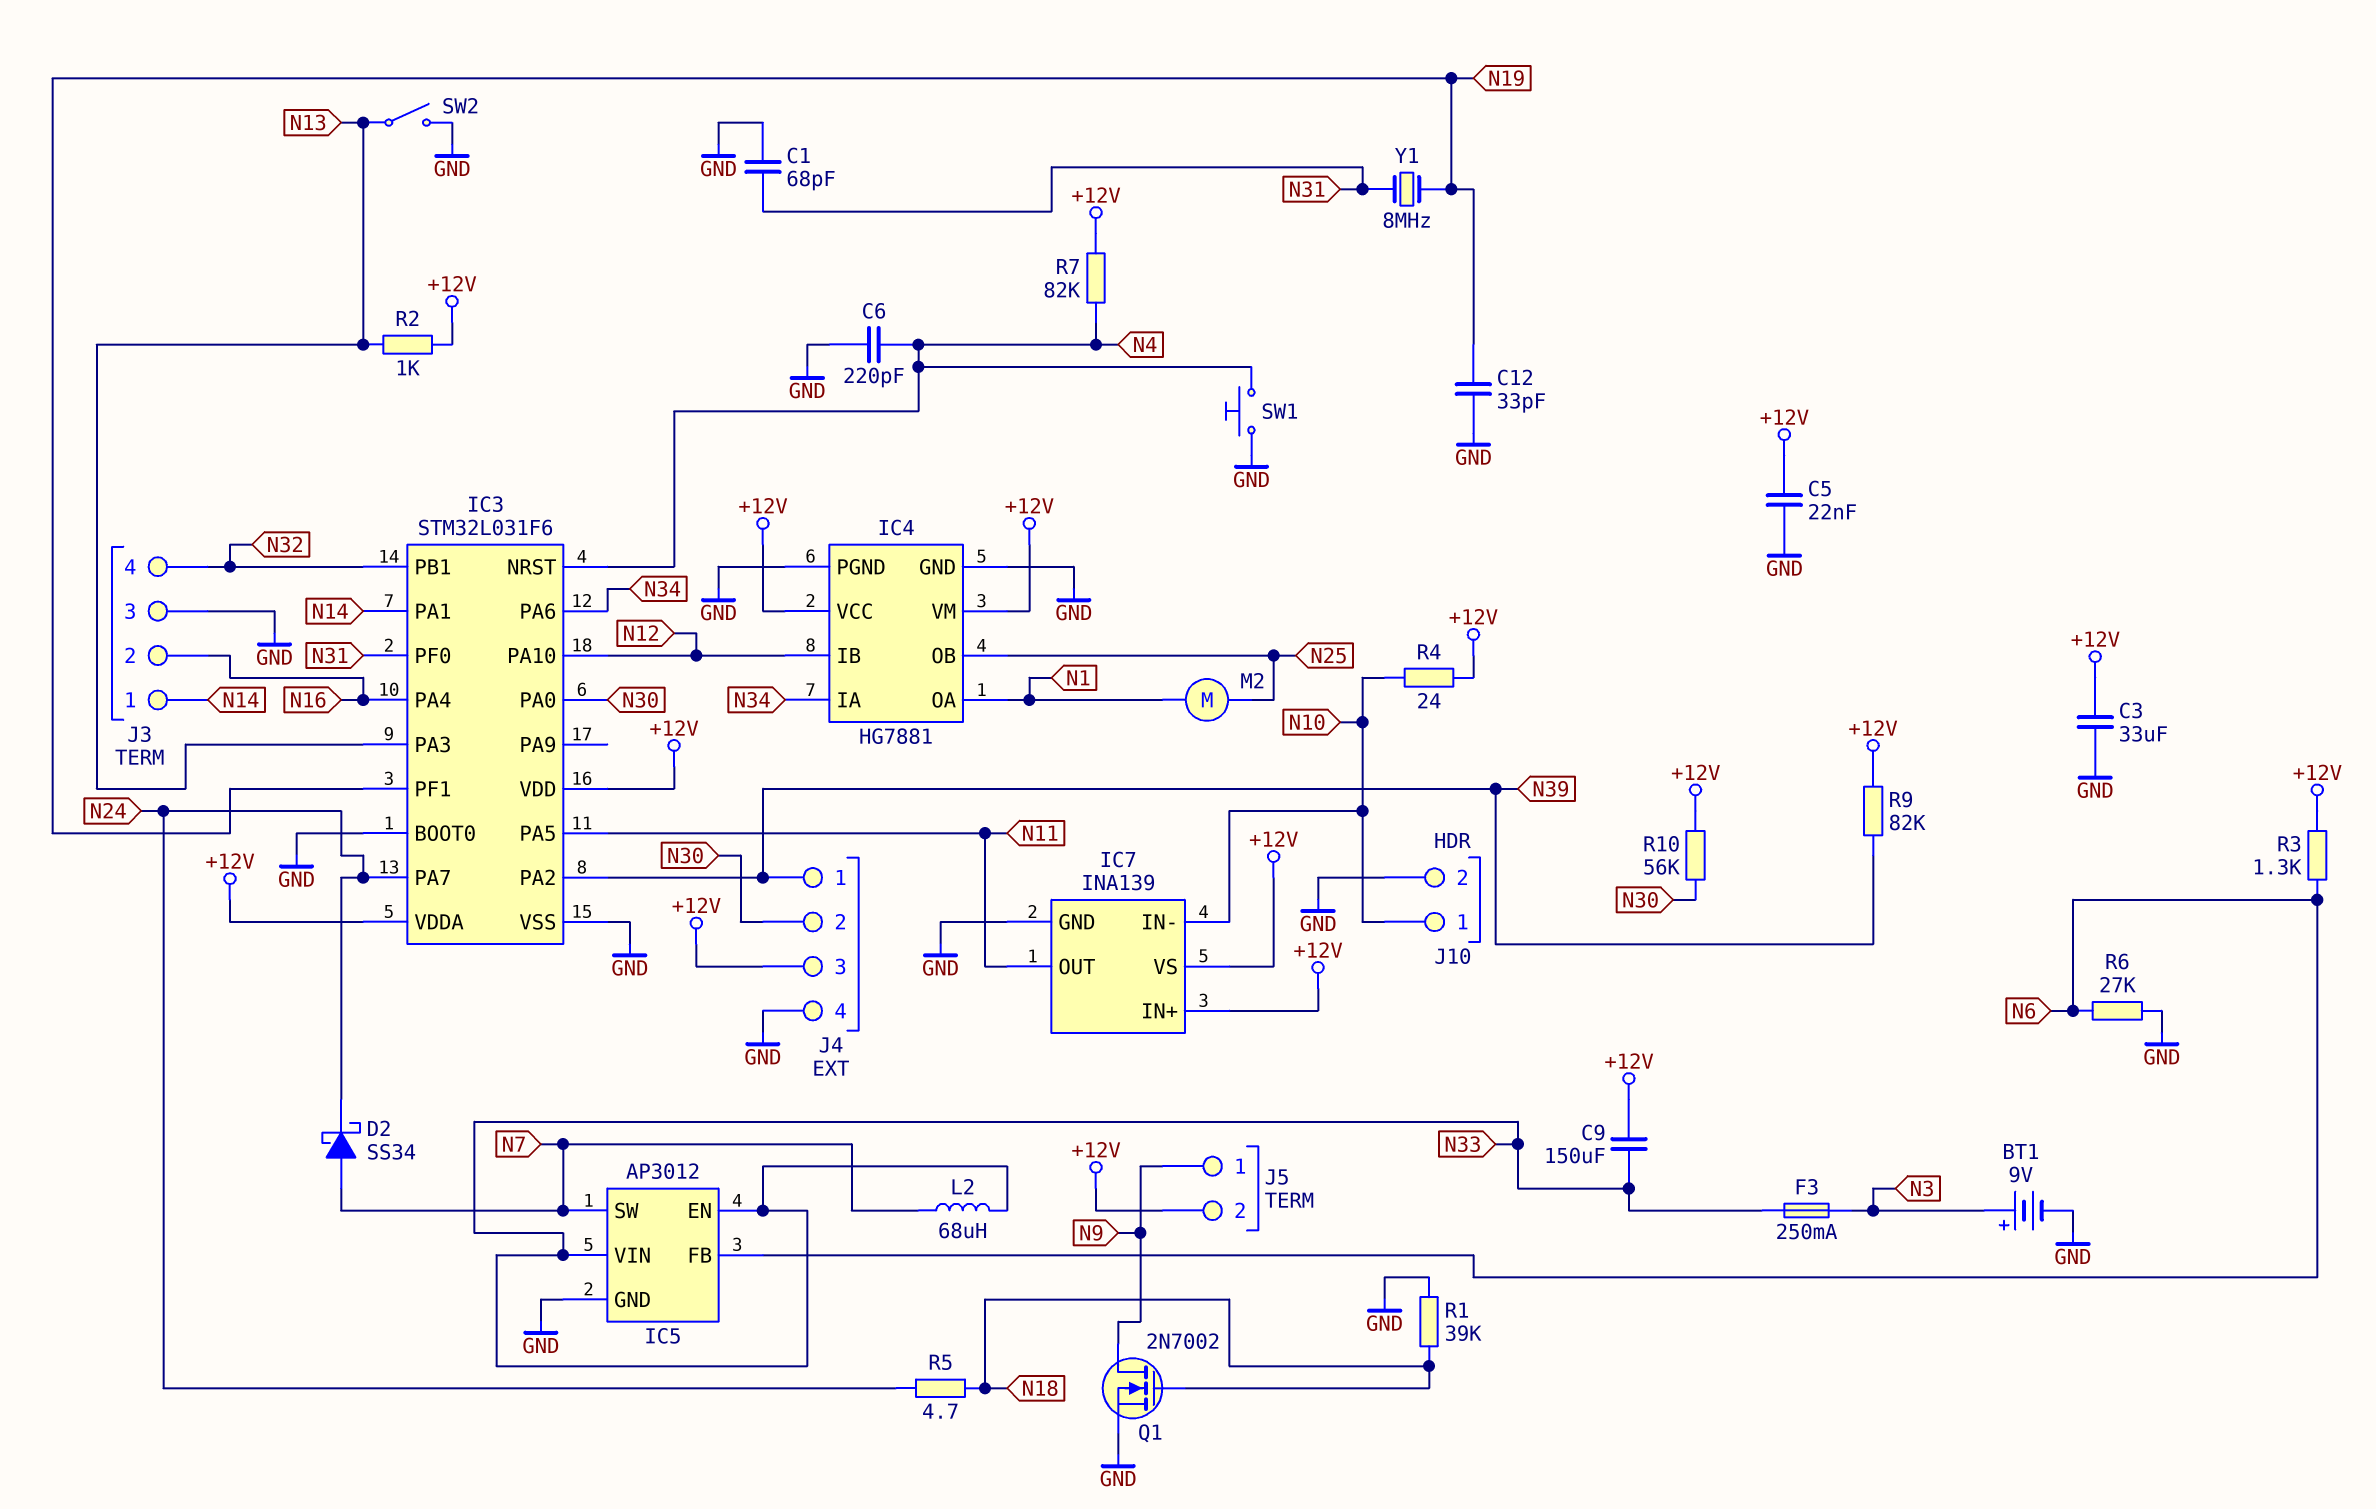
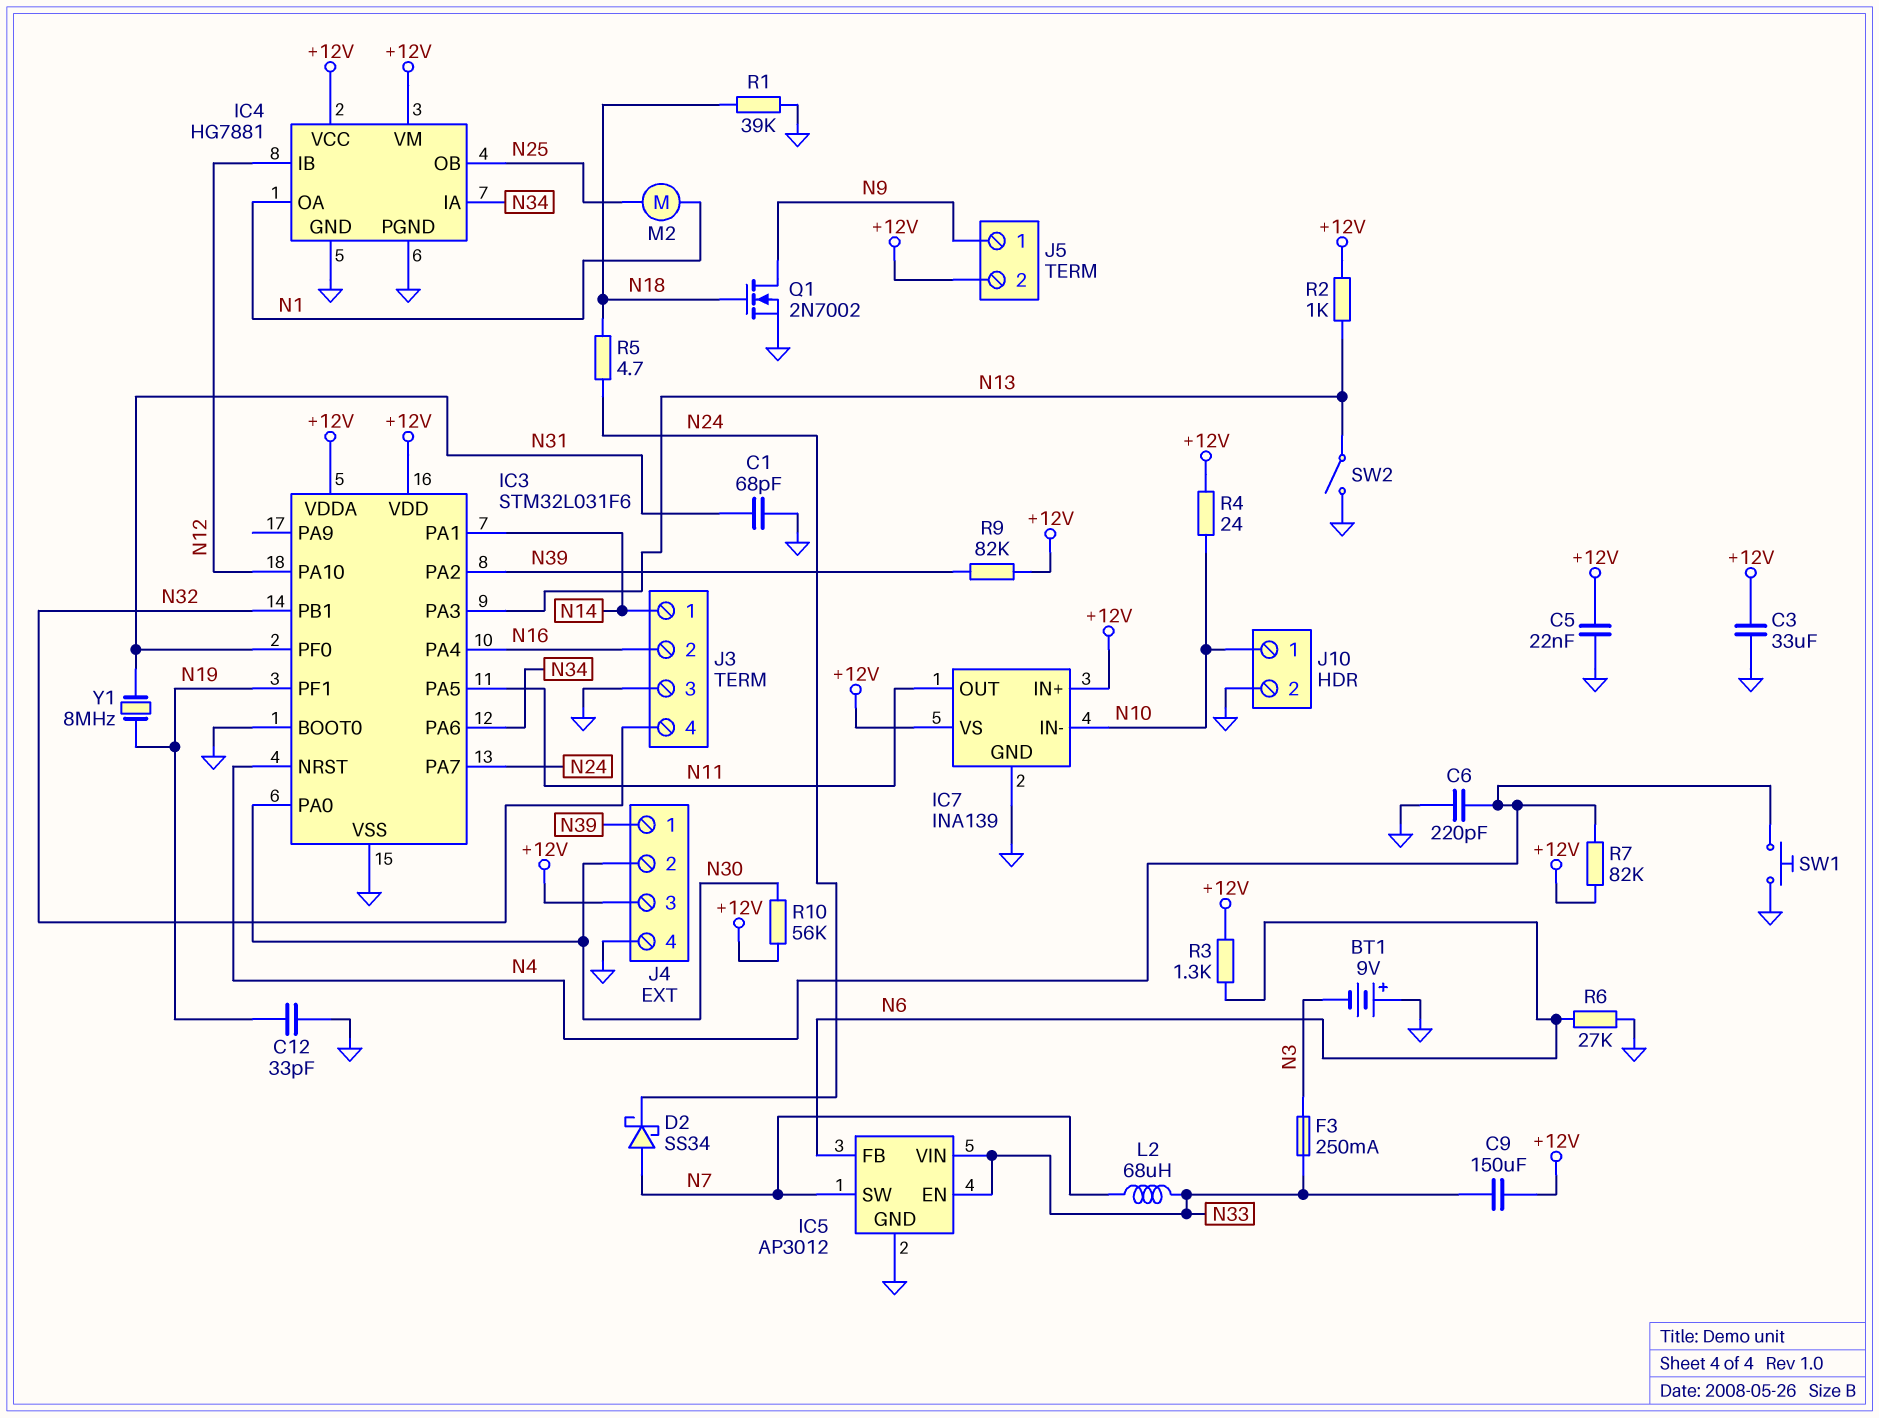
BT1: 9V (plus N3, minus GND) -> 9V (plus GND, minus N3)

